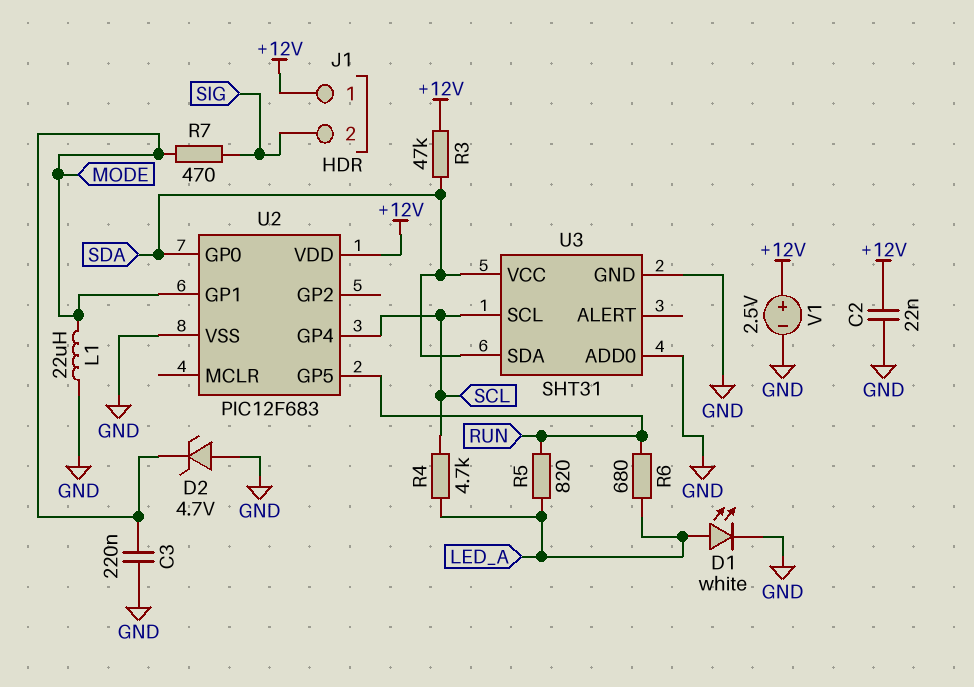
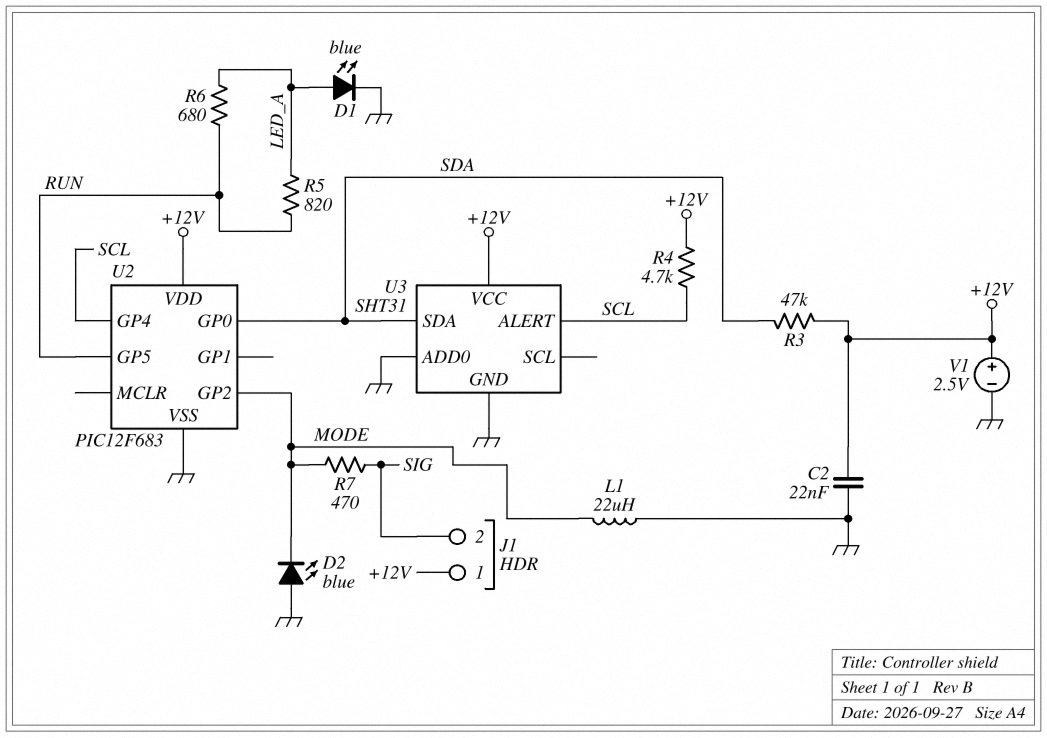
C3: 220nF (GND, MODE) -> none
D1: LED white (A LED_A, K GND) -> LED blue (A LED_A, K GND)
D2: zener 4.7V (A GND, K MODE) -> LED blue (A GND, K MODE)
R4: 4.7k (LED_A, SCL) -> 4.7k (+12V, SCL)
U2 pin GP1: MODE -> none
U2 pin GP2: none -> MODE
U3 pin ALERT: none -> SCL
U3 pin SCL: SCL -> none
U3 pin VCC: SDA -> +12V

